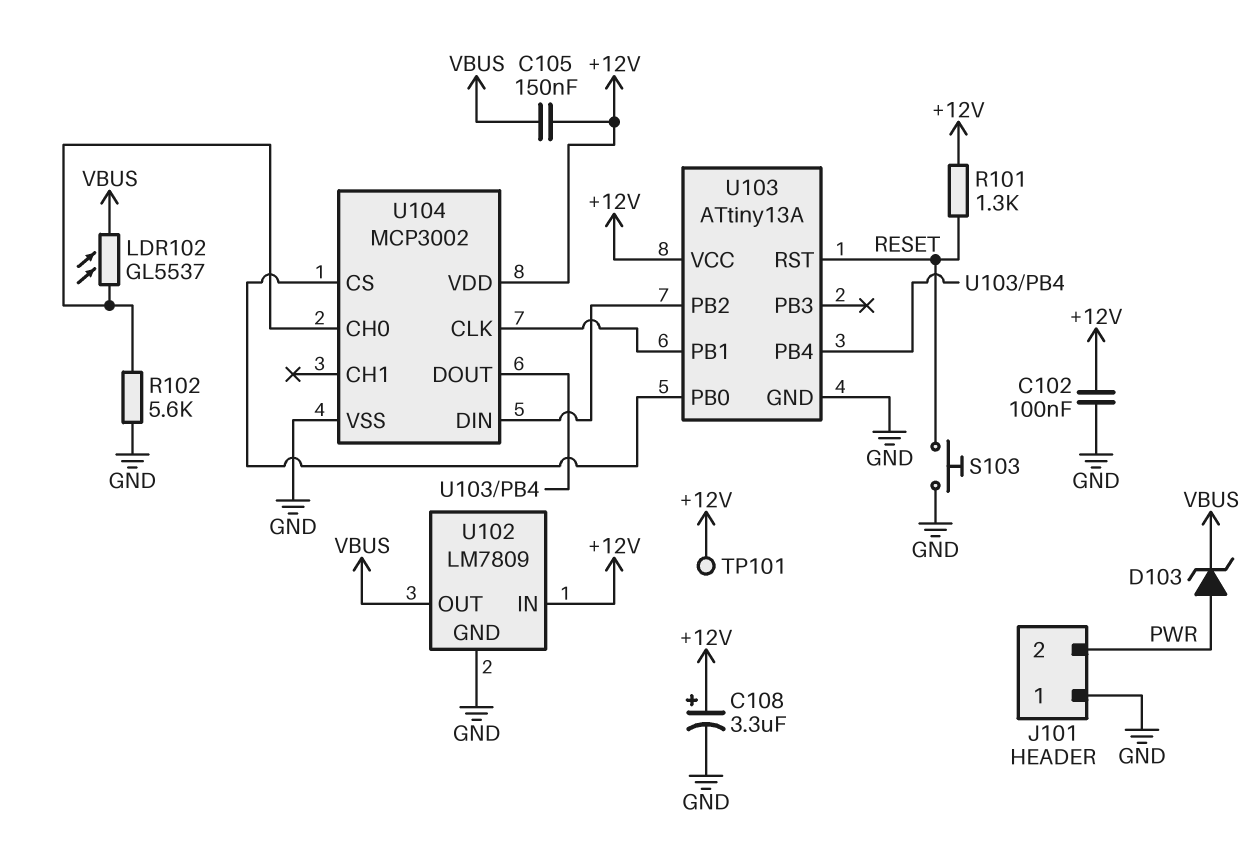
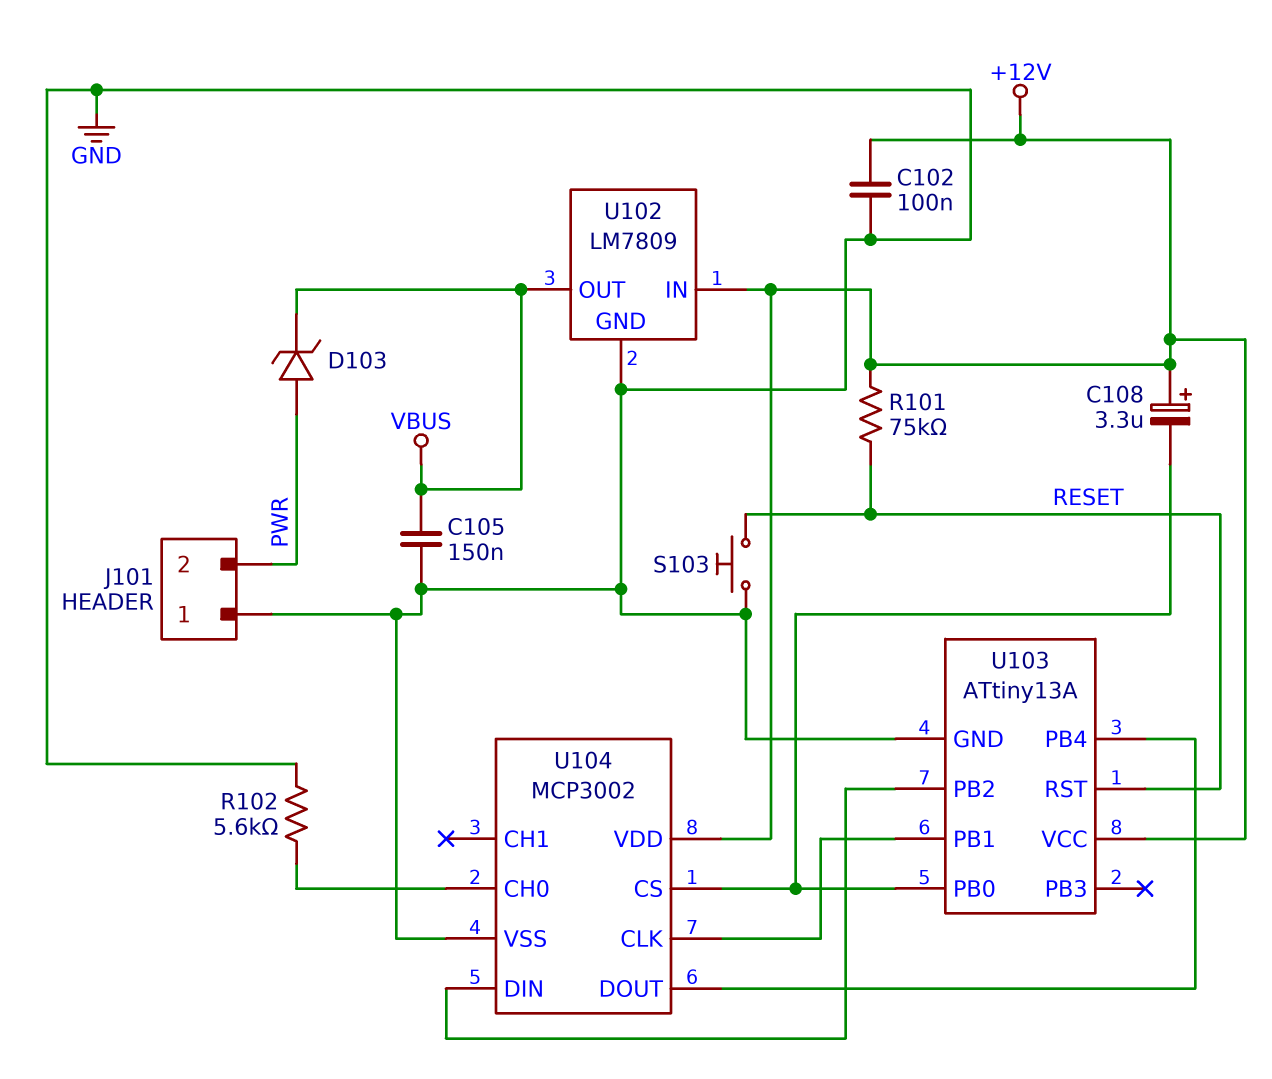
C105: 150nF (+12V, VBUS) -> 150nF (GND, VBUS)
C108: 3.3uF (plus +12V, minus GND) -> 3.3uF (plus +12V, minus U103/PB0)
LDR102: GL5537 (U104/CH0, VBUS) -> none
R101: 1.3k (+12V, RESET) -> 75k (+12V, RESET)
TP101: test point (+12V) -> none

